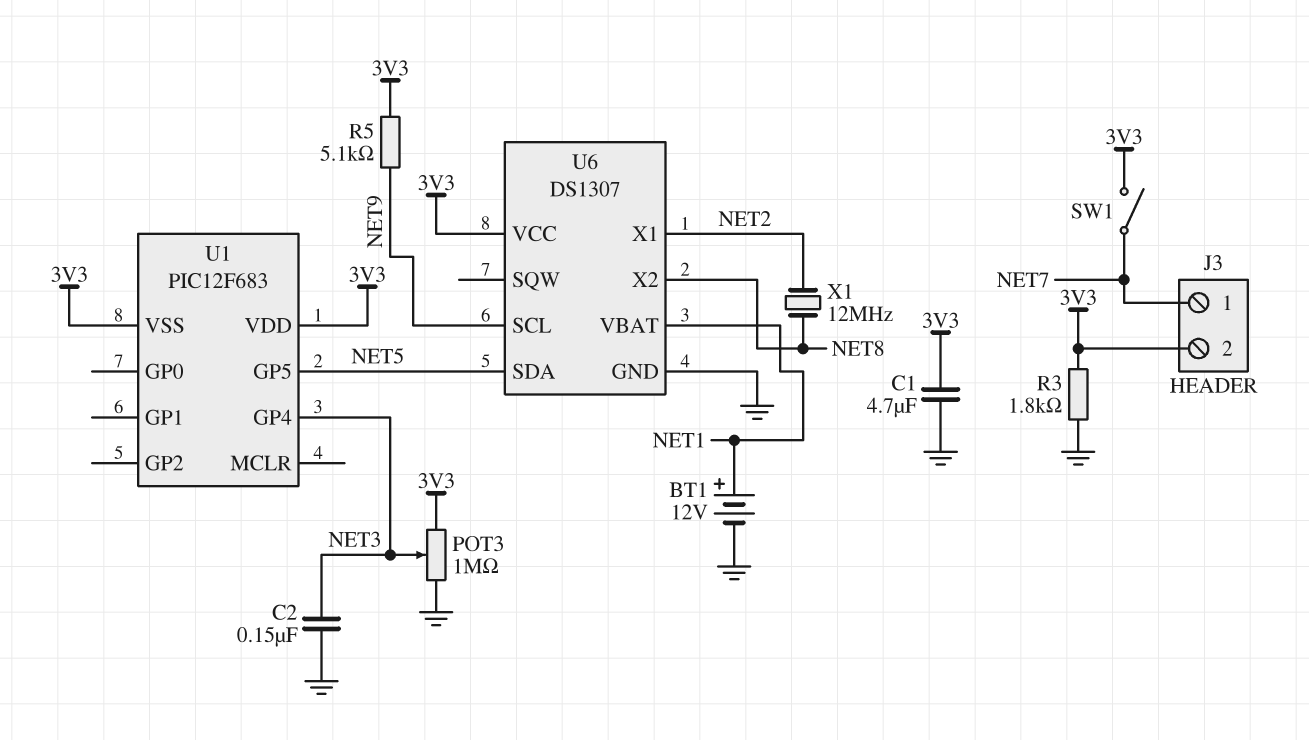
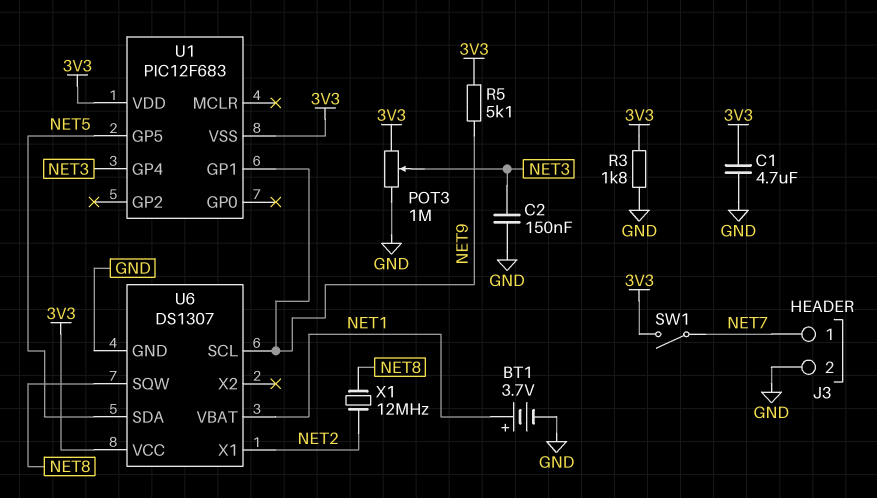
BT1: 12V (plus NET1, minus GND) -> 3.7V (plus NET1, minus GND)
J3 pin 2: 3V3 -> GND
U1 pin GP1: none -> NET9
U6 pin SQW: none -> NET8
U6 pin X2: NET8 -> none

